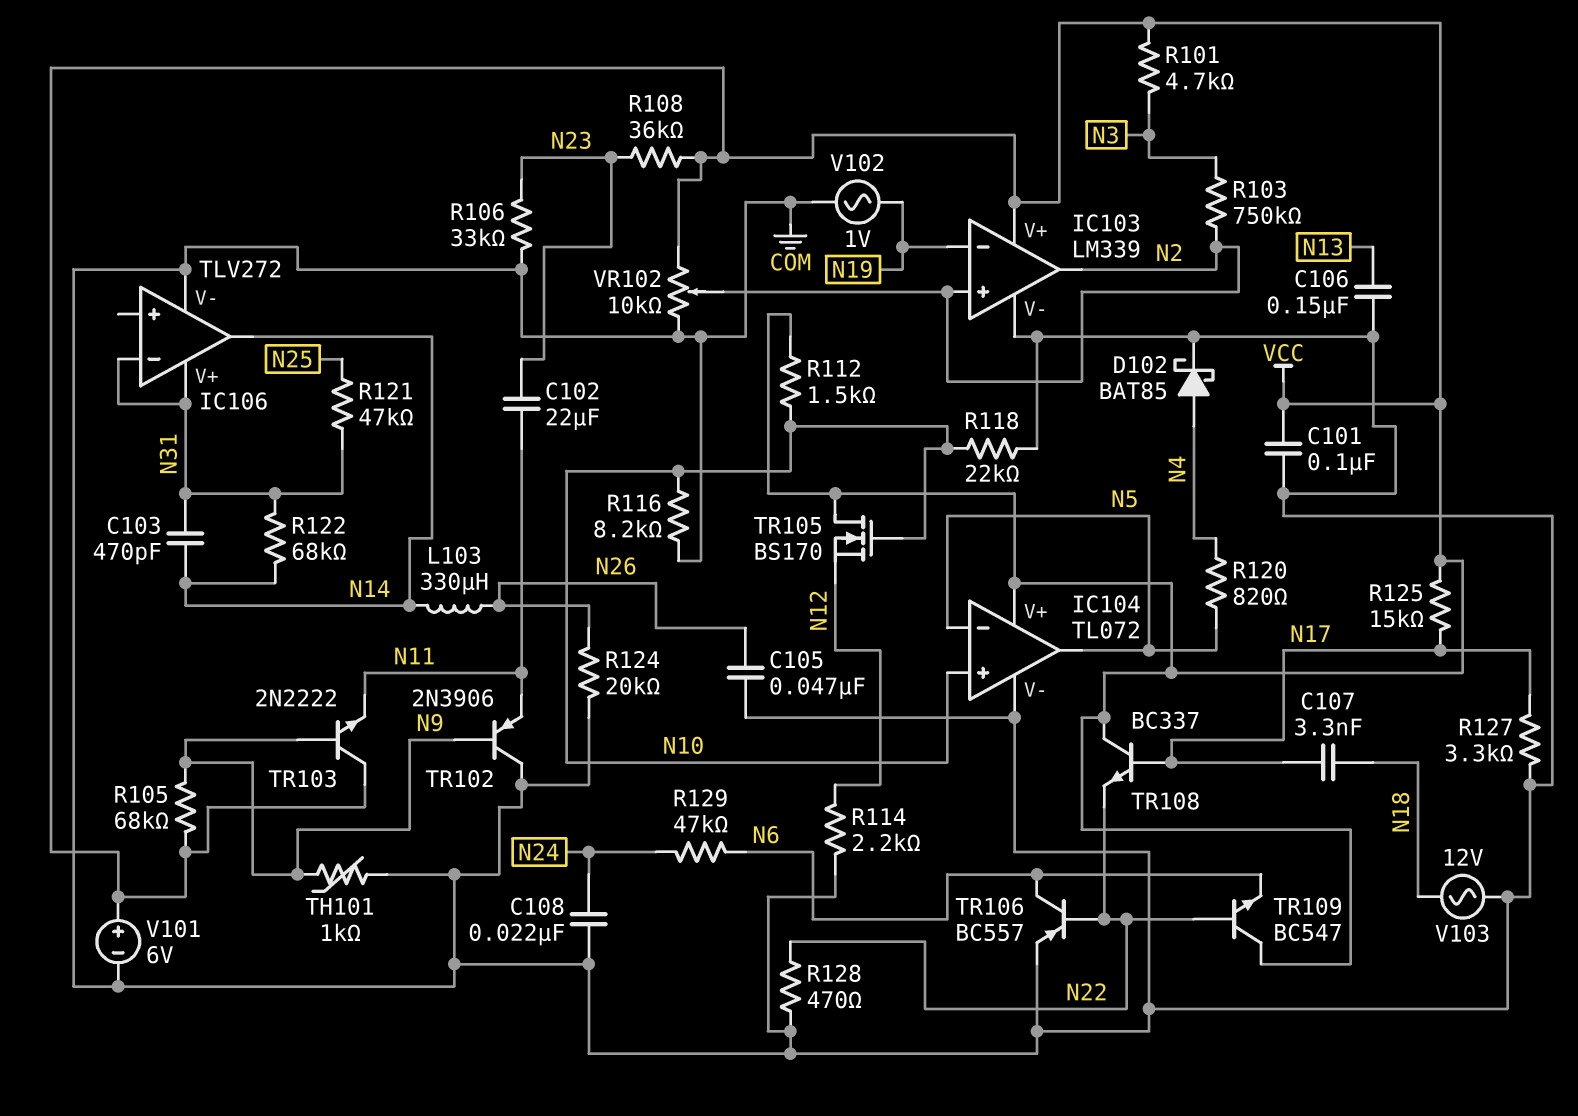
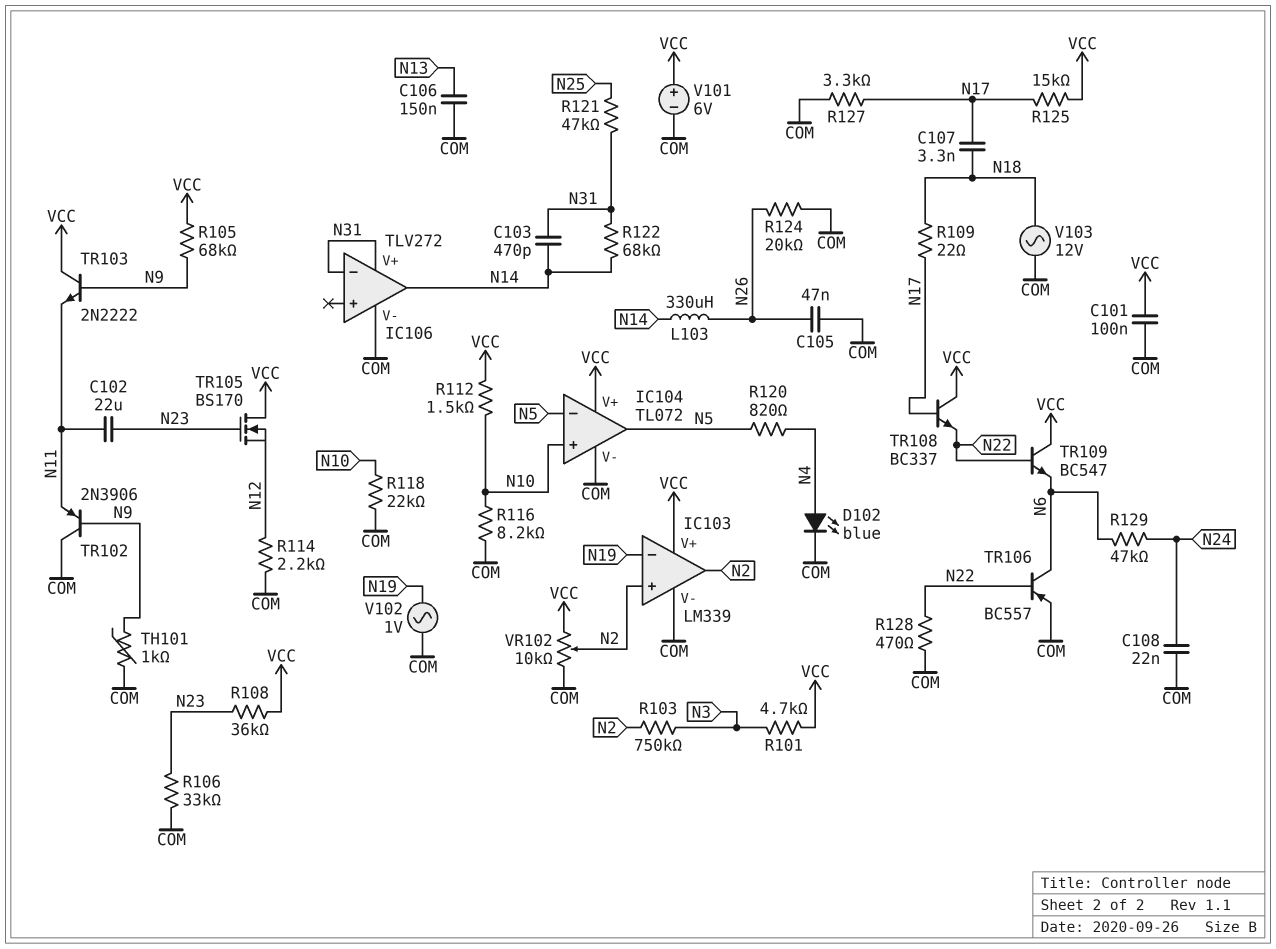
D102: schottky BAT85 (A N4, K COM) -> LED blue (A N4, K COM)
R109: none -> 22 (N17, N18)
TR105: NMOS BS170 (G N10, D VCC, S N12) -> NMOS BS170 (G N23, D VCC, S N12)

